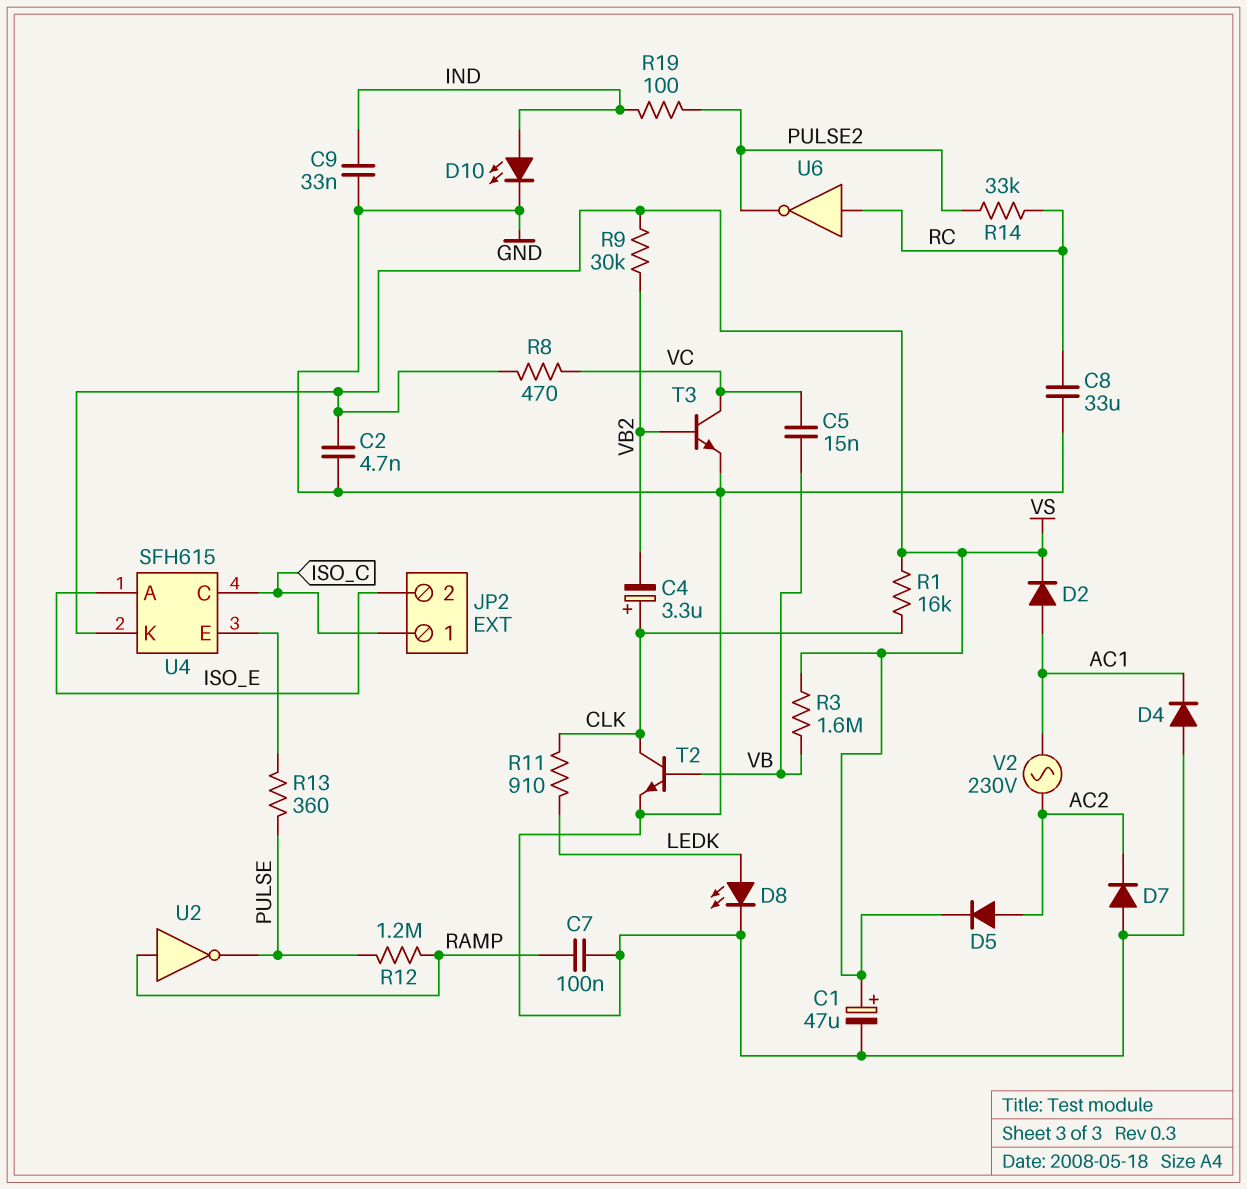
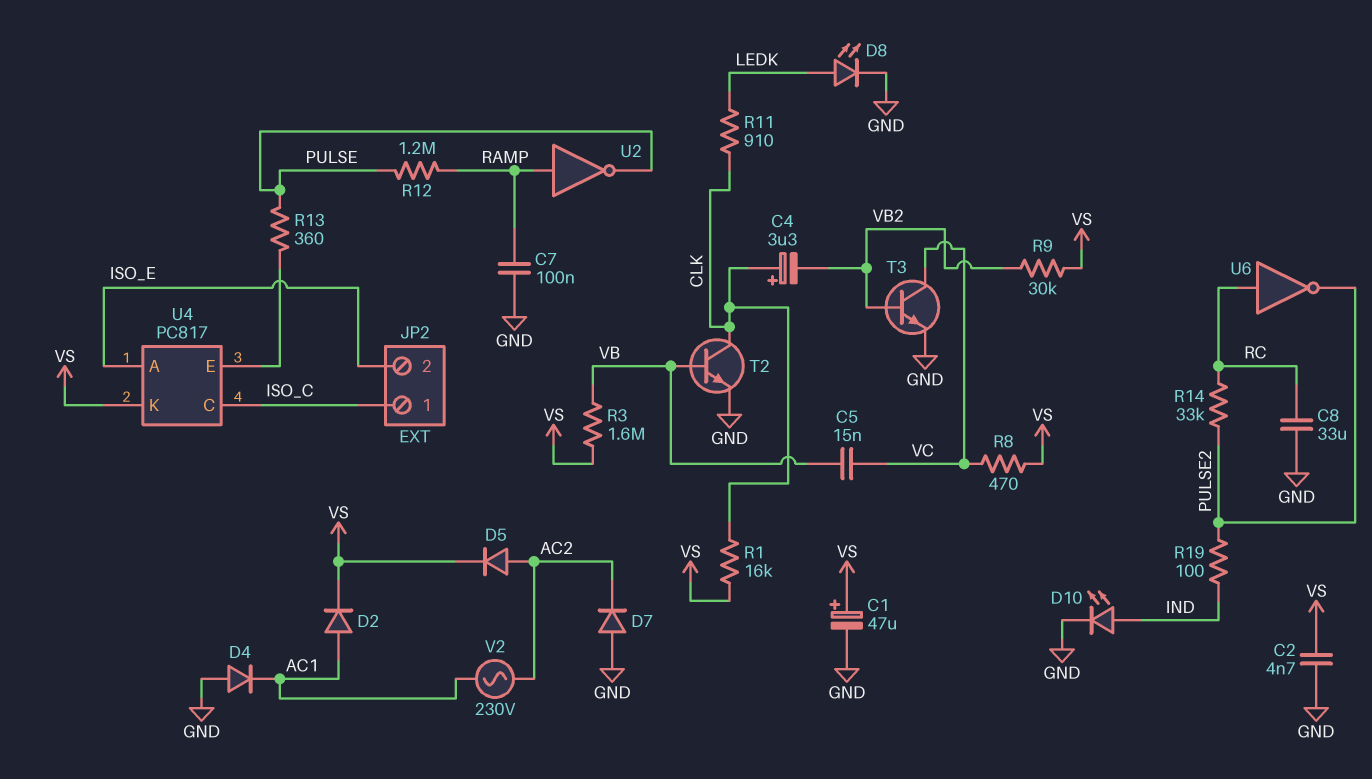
C9: 33nF (GND, IND) -> none
U4: SFH615 -> PC817

